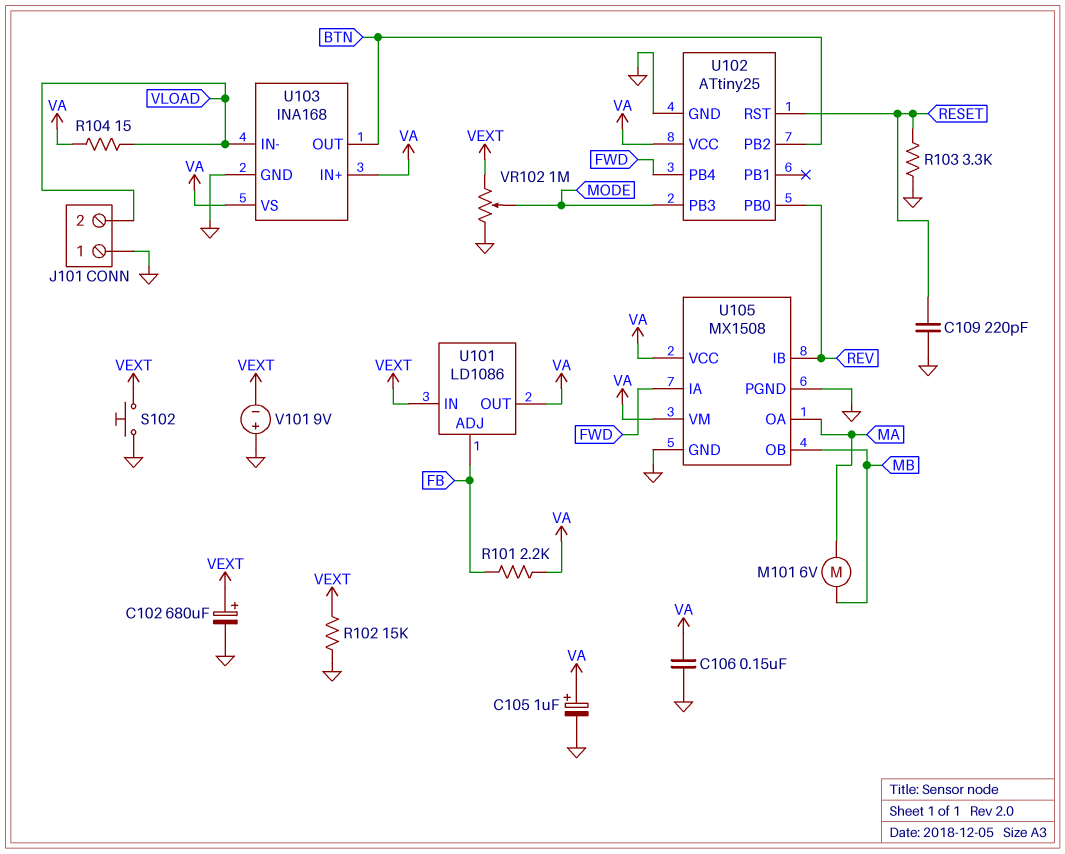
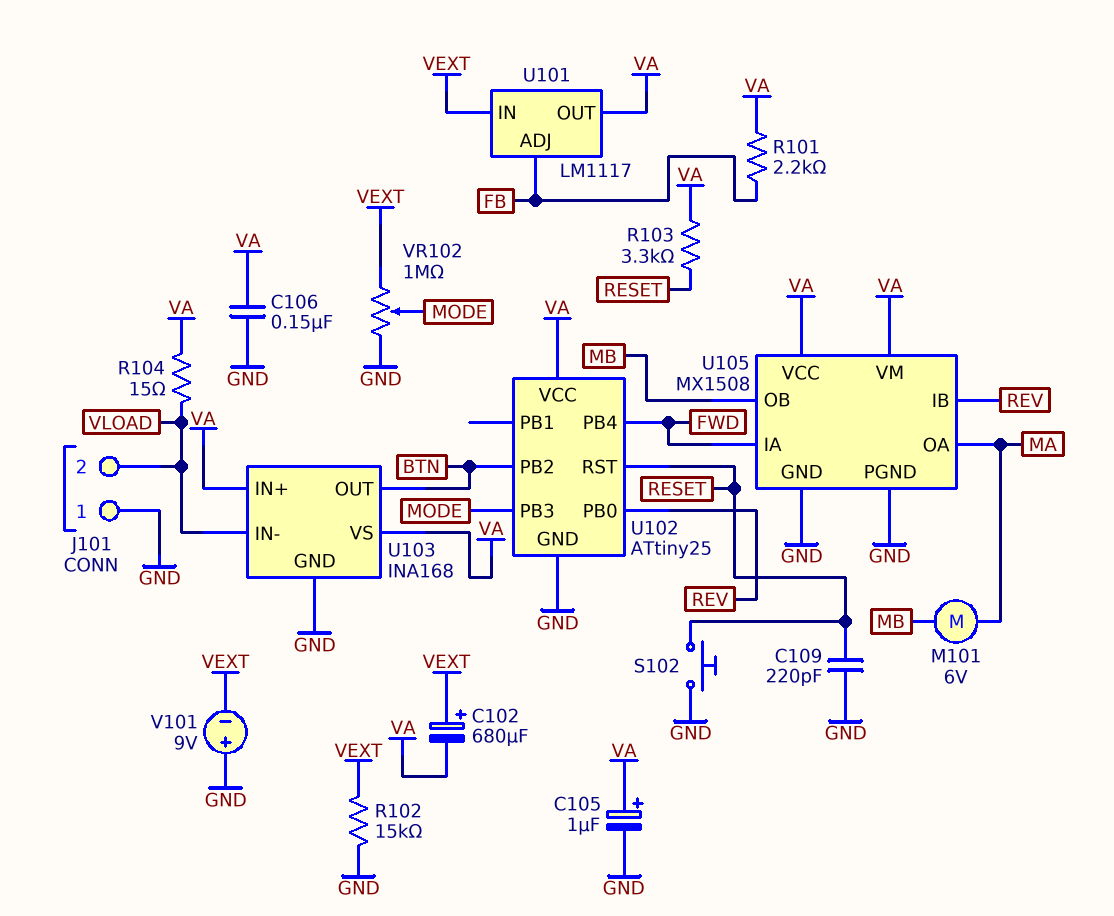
C102: 680uF (plus VEXT, minus GND) -> 680uF (plus VEXT, minus VA)
R103: 3.3k (GND, RESET) -> 3.3k (RESET, VA)
S102: button (GND, VEXT) -> button (GND, RESET)
U101: LD1086 -> LM1117

